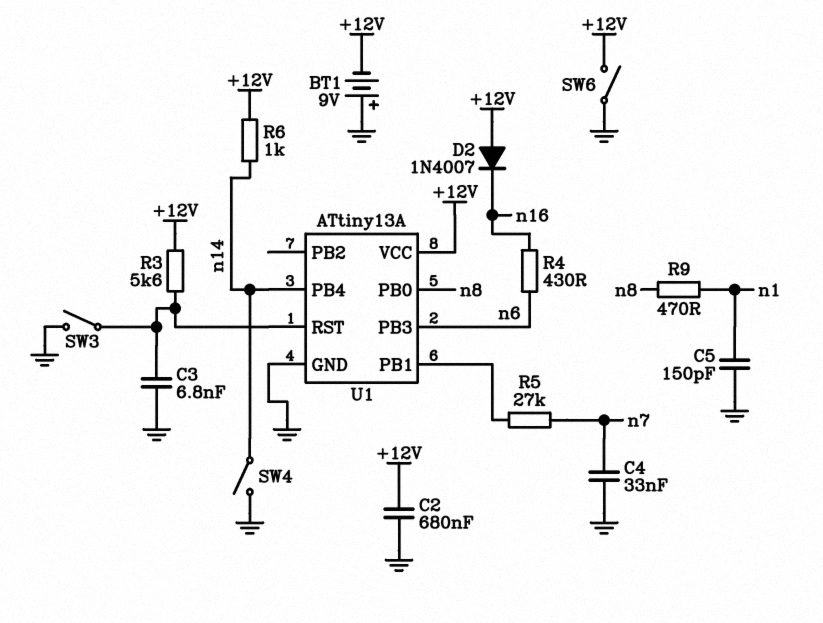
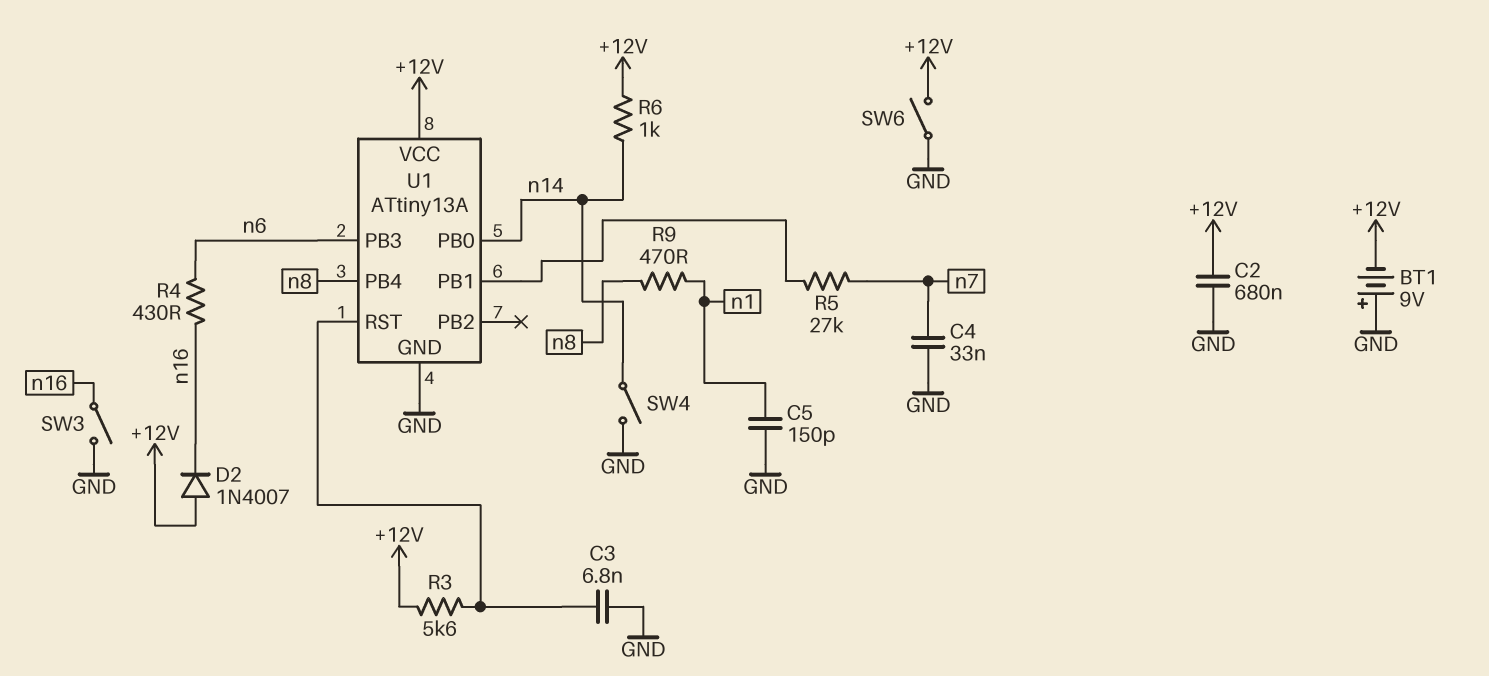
SW3: switch (GND, U1/RST) -> switch (GND, n16)
U1 pin PB0: n8 -> n14
U1 pin PB4: n14 -> n8

